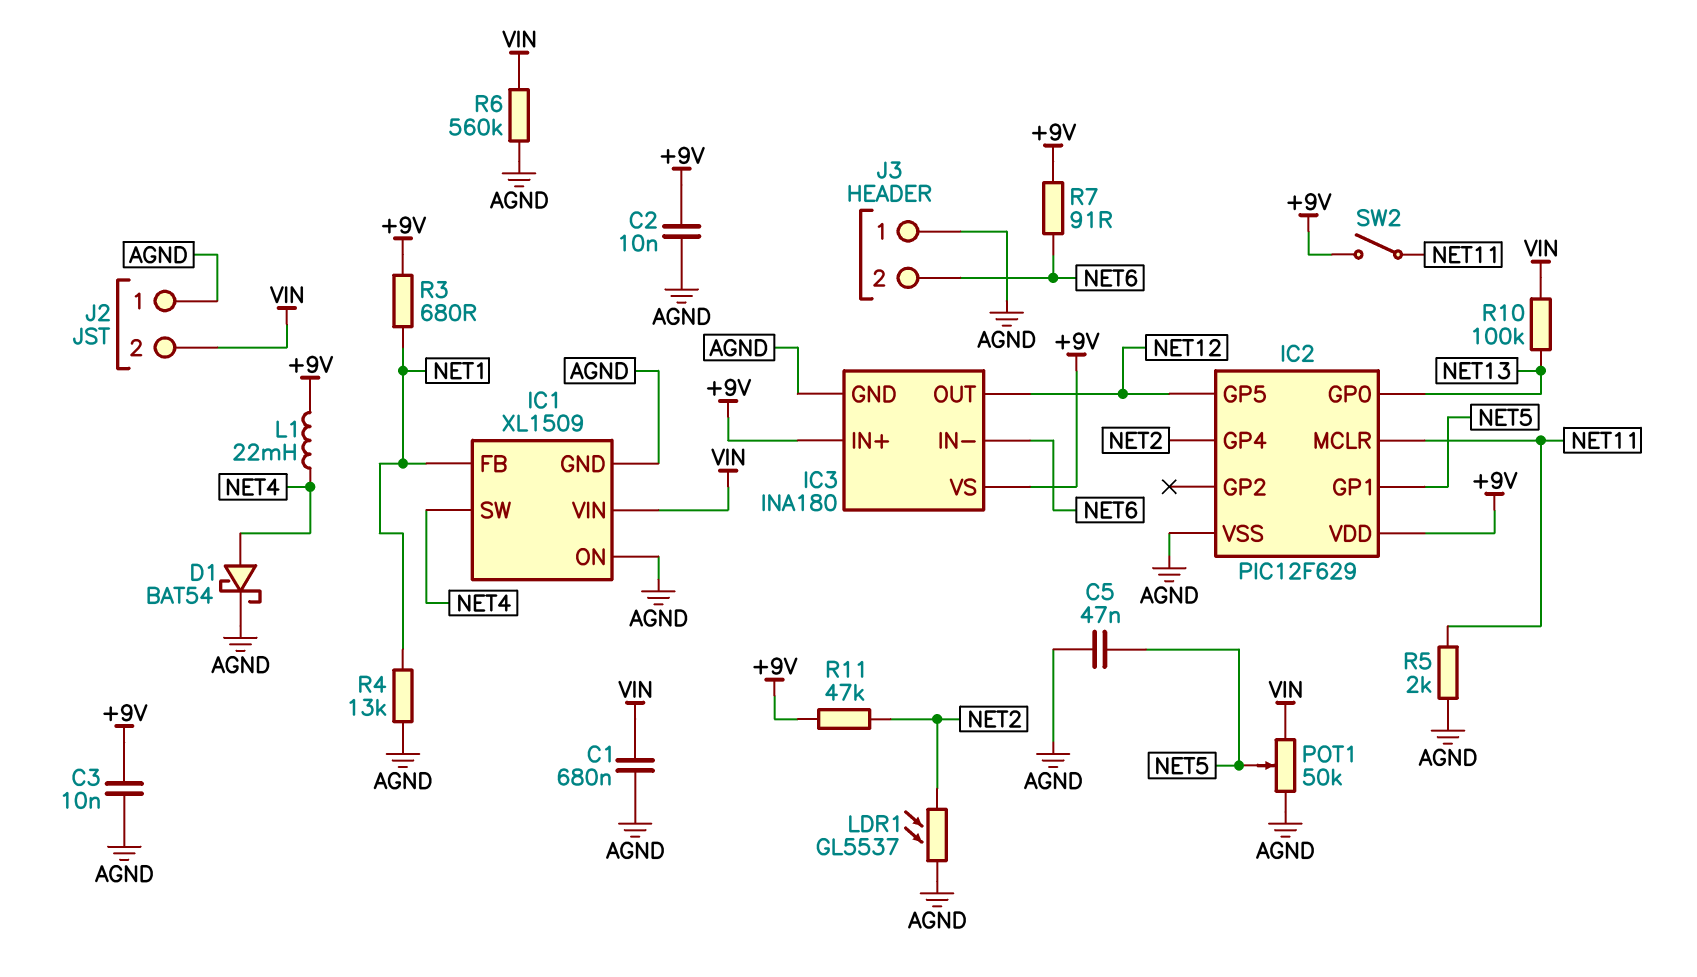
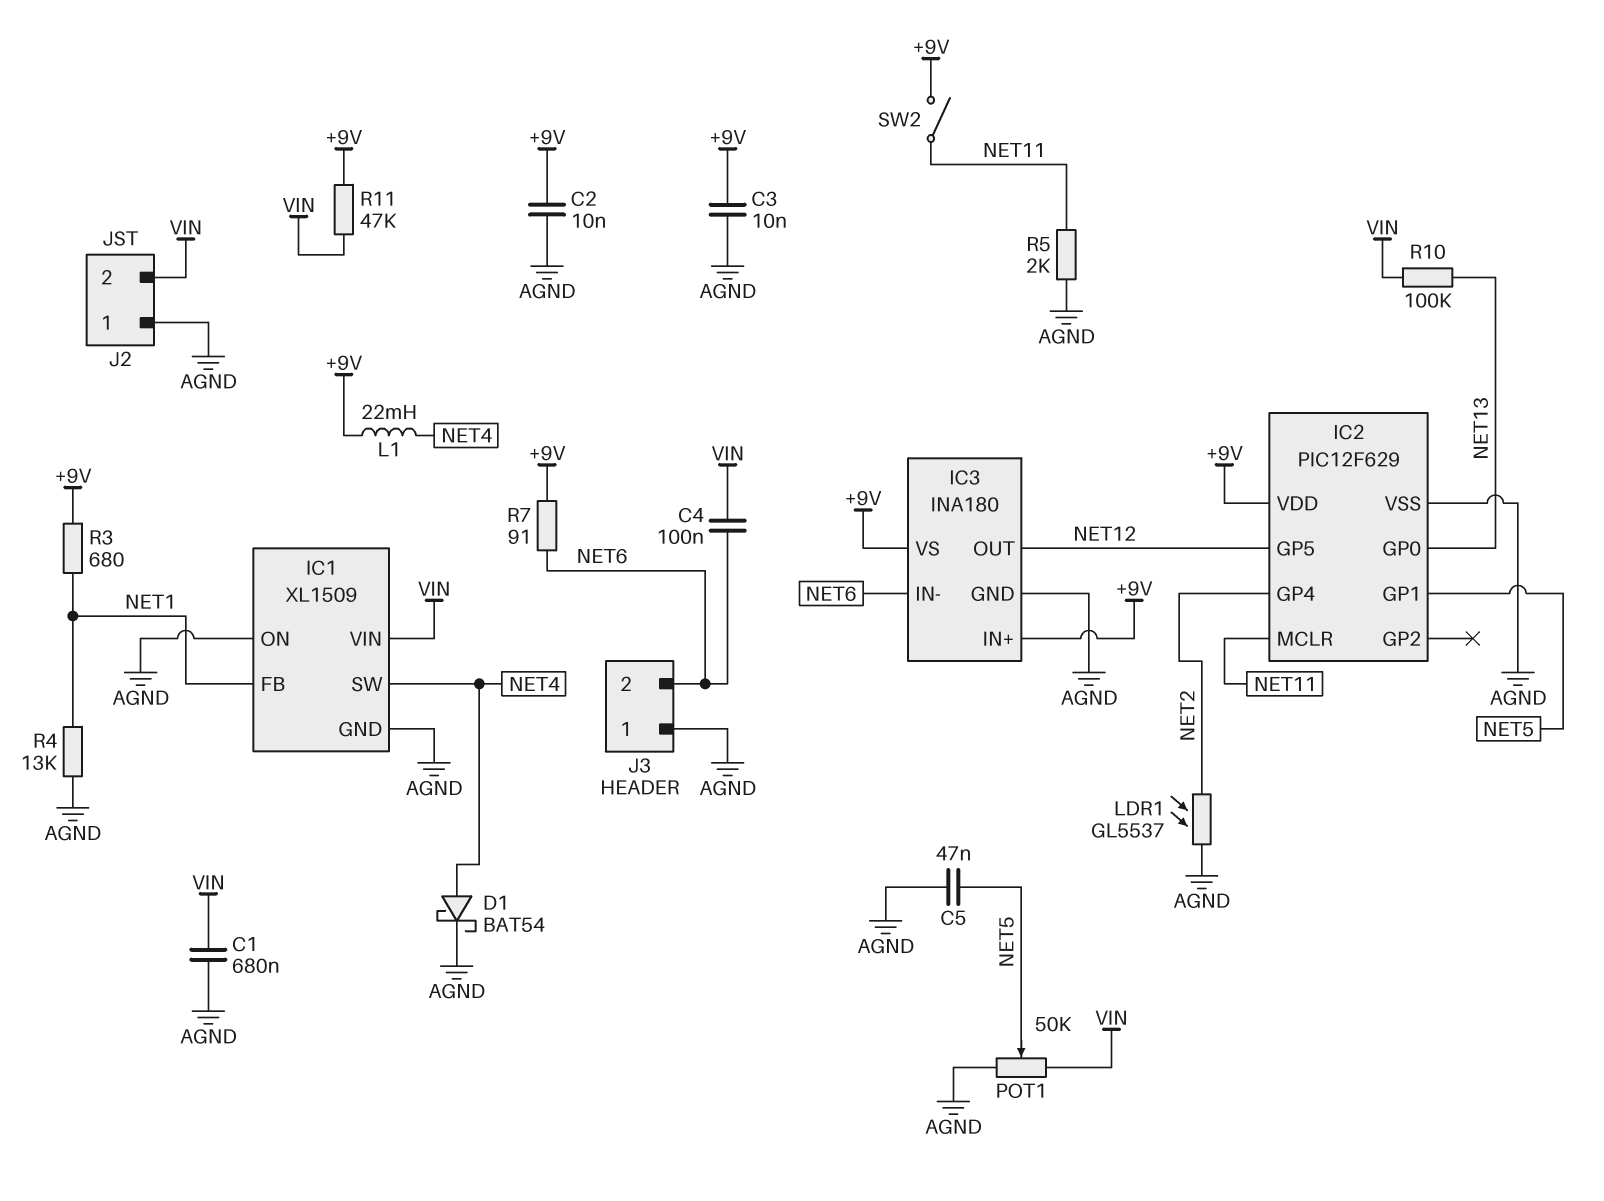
C4: none -> 100nF (NET6, VIN)
R6: 560k (AGND, VIN) -> none
R11: 47k (+9V, NET2) -> 47k (+9V, VIN)

